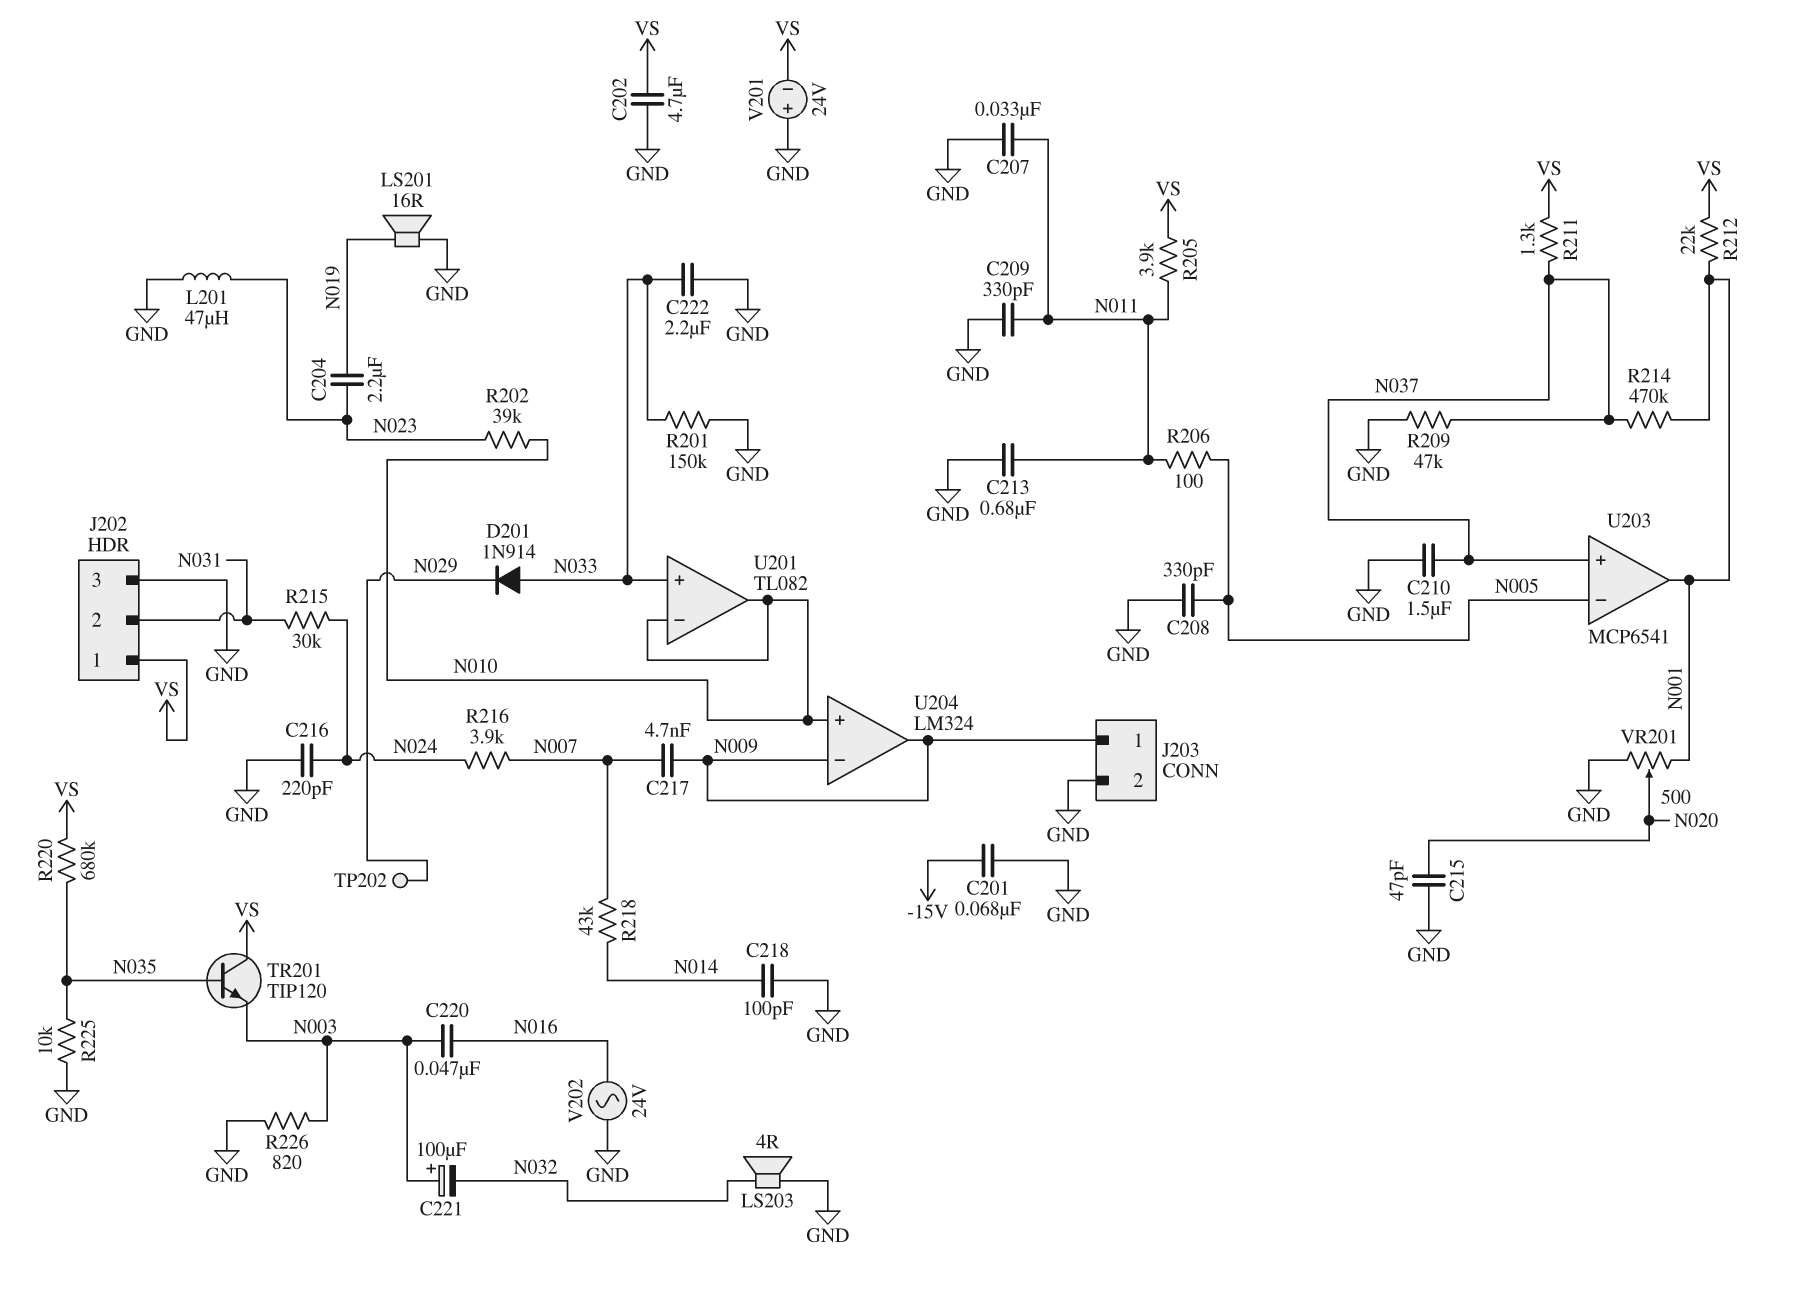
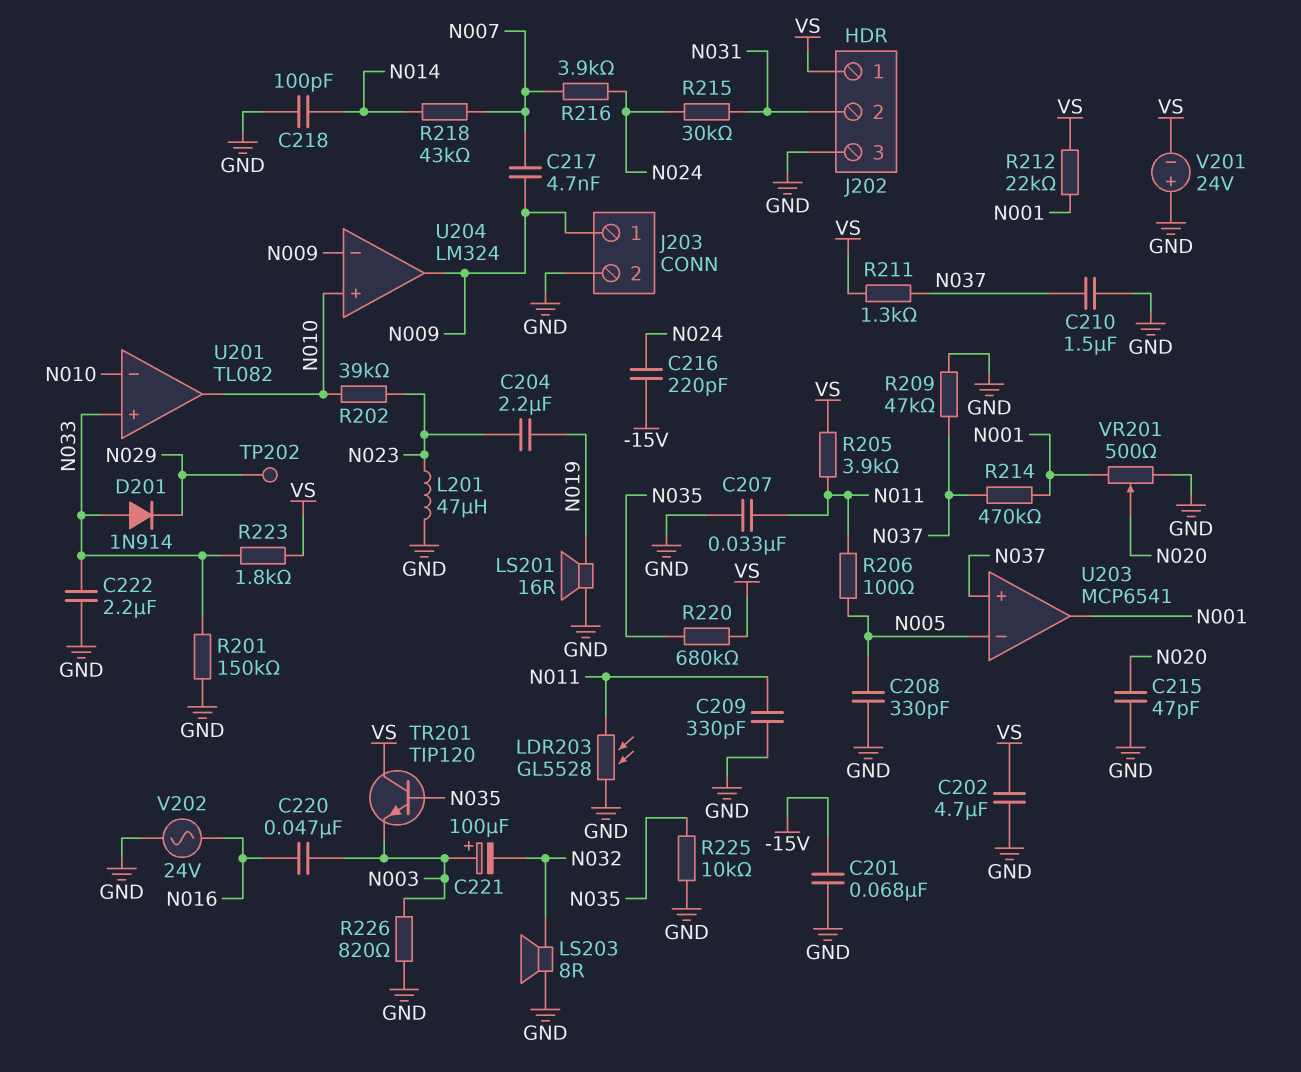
C213: 680nF (GND, N011) -> none
C216: 220pF (GND, N024) -> 220pF (-15V, N024)
LDR203: none -> GL5528 (GND, N011)
LS203: speaker 4R (GND, N032) -> speaker 8R (GND, N032)
R223: none -> 1.8k (N033, VS)

